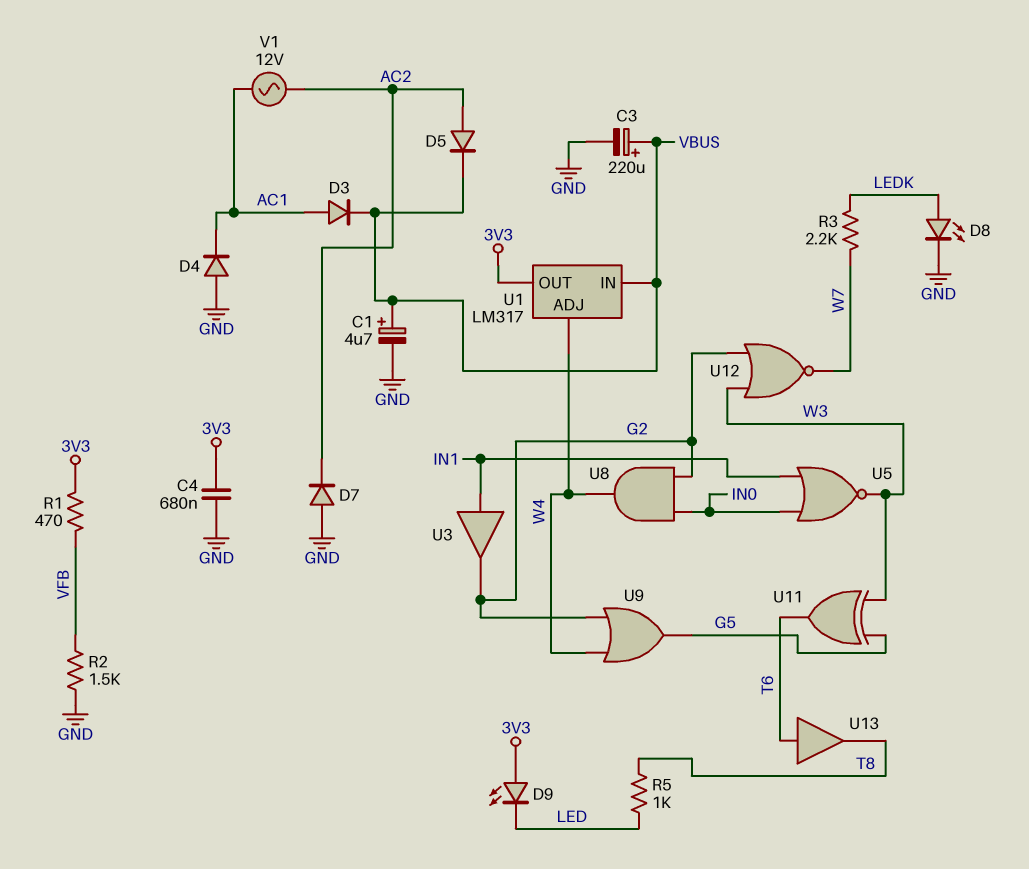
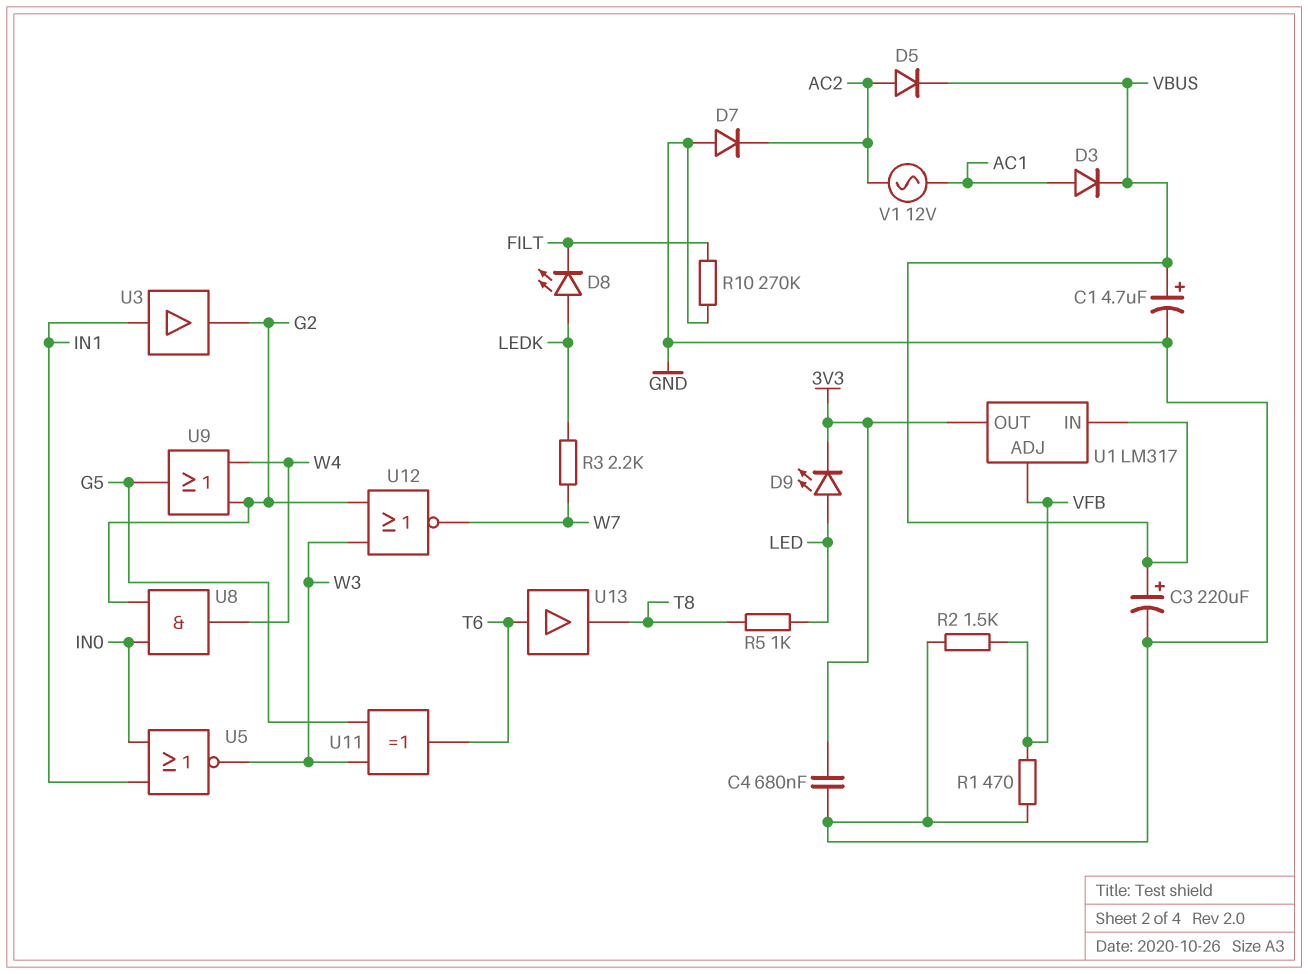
D4: diode (A GND, K AC1) -> none
D8: LED (A LEDK, K GND) -> LED (A LEDK, K FILT)
D9: LED (A 3V3, K LED) -> LED (A LED, K 3V3)
R1: 470 (3V3, VFB) -> 470 (GND, VFB)
R10: none -> 270k (FILT, GND)
U1 pin ADJ: W4 -> VFB

